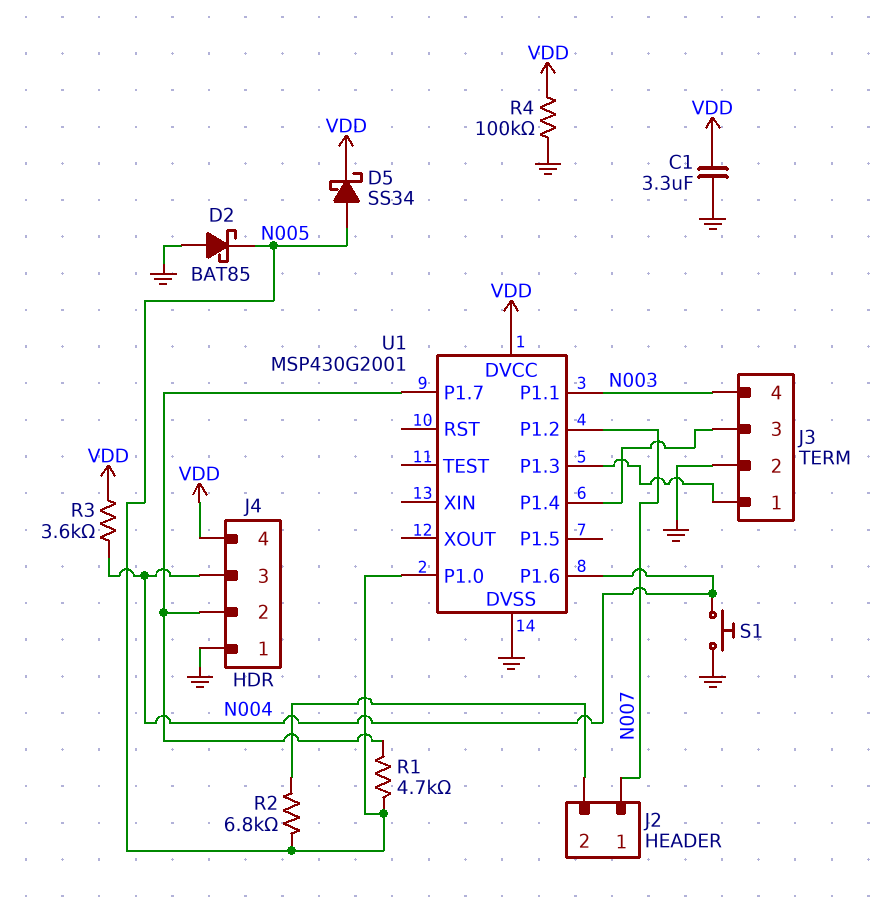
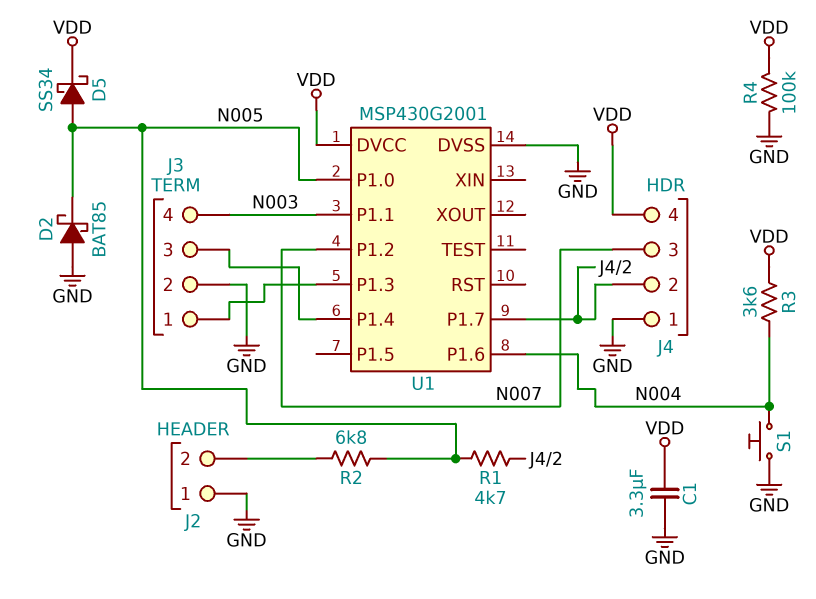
J2 pin 1: N007 -> GND
J4 pin 3: N004 -> N007

